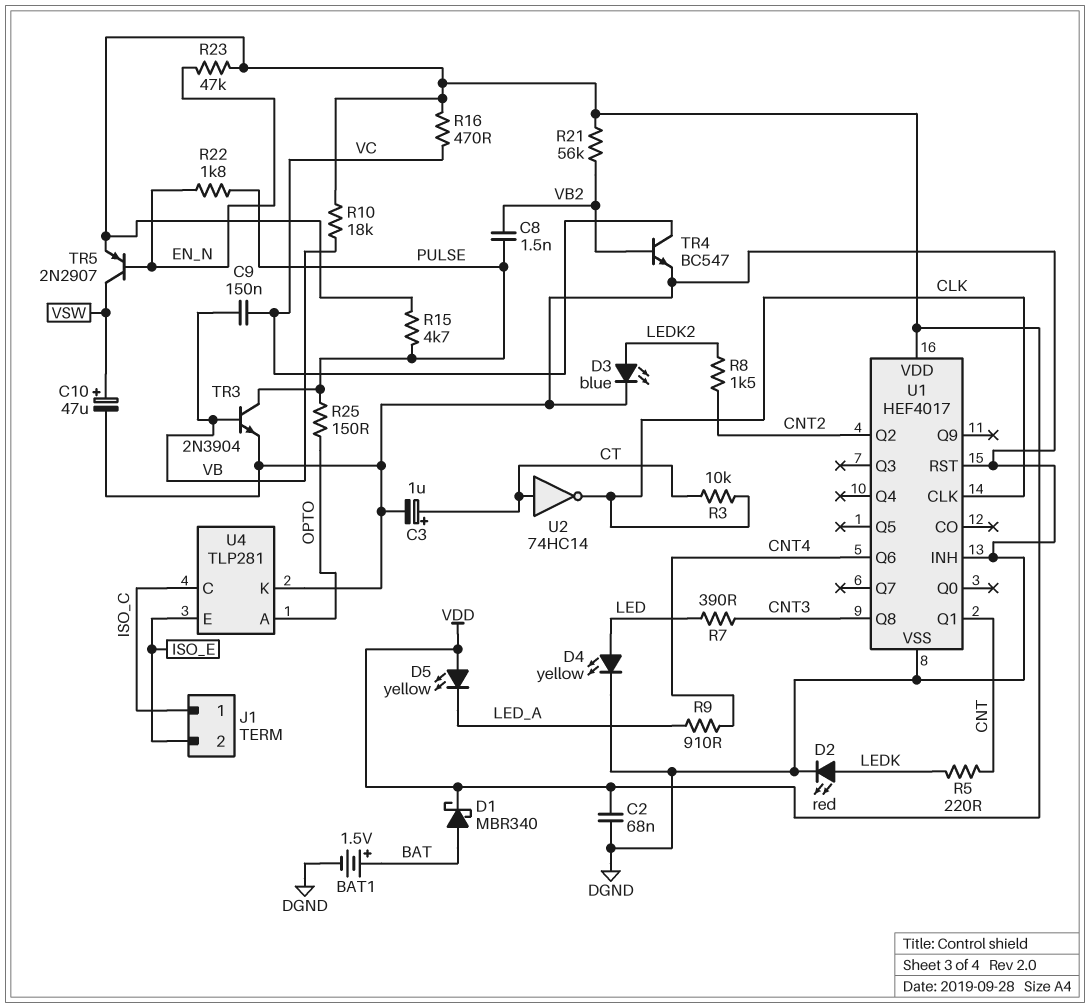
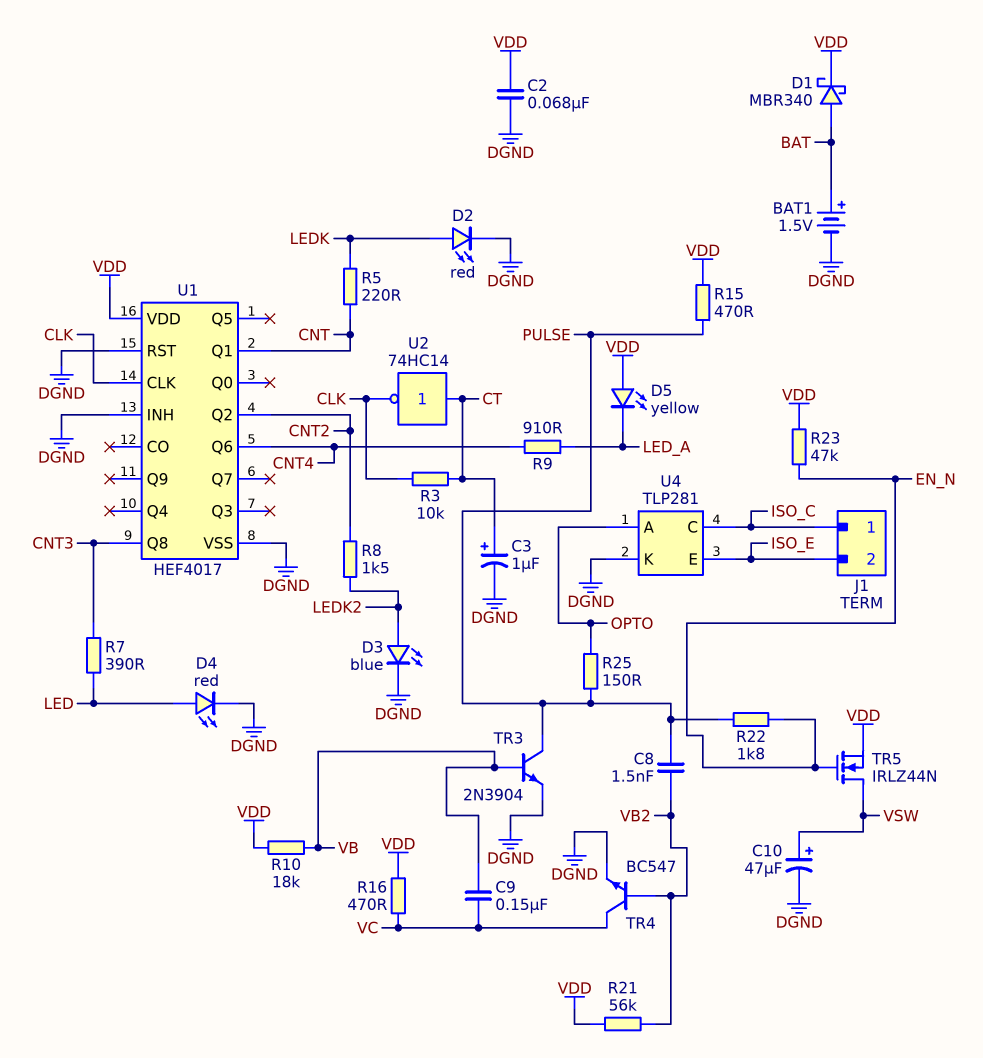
D4: LED yellow (A LED, K DGND) -> LED red (A LED, K DGND)
R15: 4.7k (PULSE, VDD) -> 470 (PULSE, VDD)
TR5: PNP 2N2907 (B EN_N, C VSW, E VDD) -> NMOS IRLZ44N (G EN_N, D VSW, S VDD)

